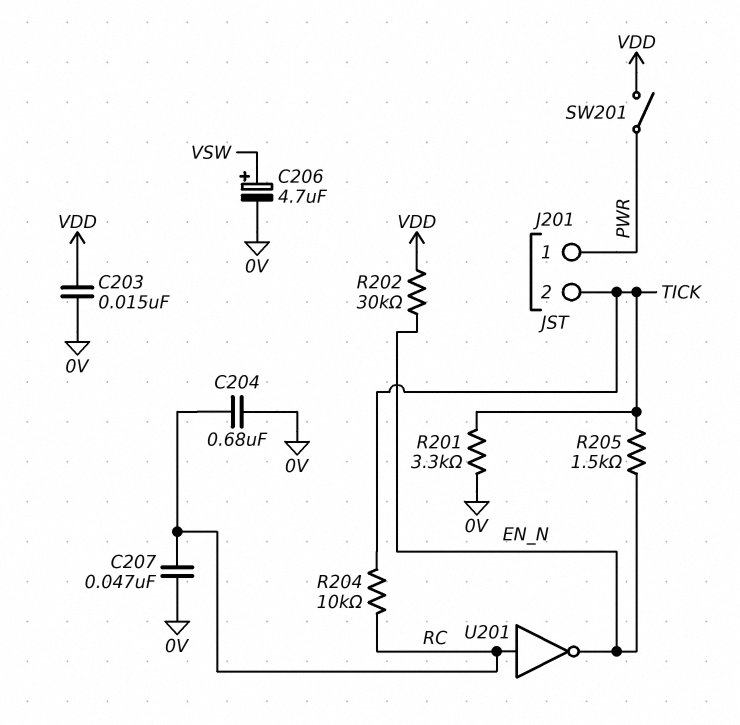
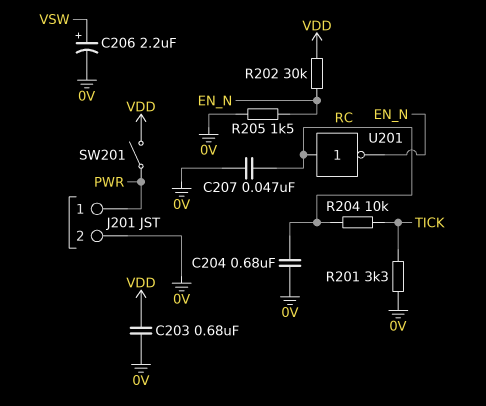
C203: 15nF (0V, VDD) -> 680nF (0V, VDD)
C206: 4.7uF (plus VSW, minus 0V) -> 2.2uF (plus VSW, minus 0V)
J201 pin 2: TICK -> 0V
R205: 1.5k (EN_N, TICK) -> 1.5k (0V, EN_N)

